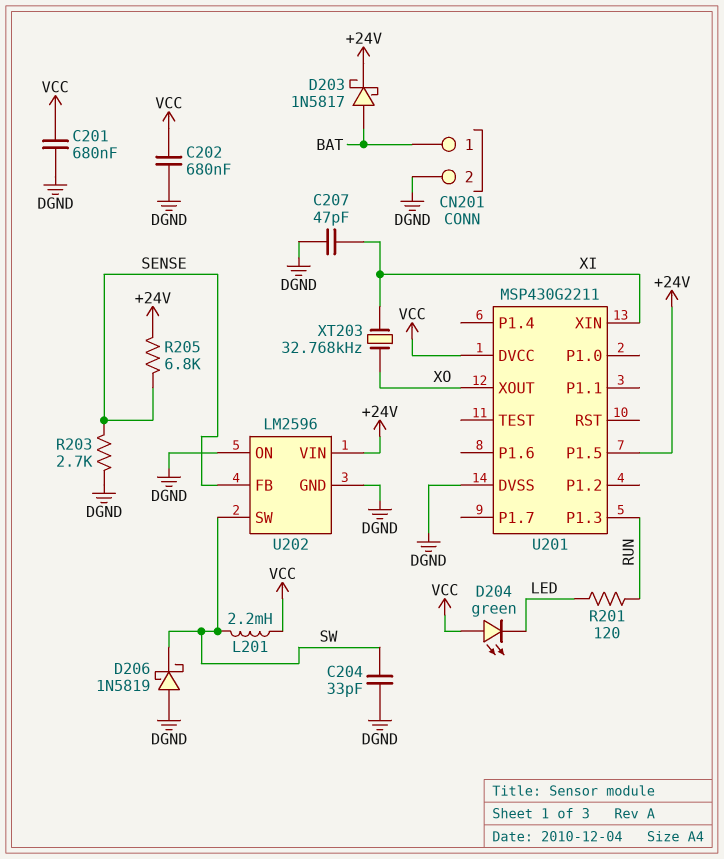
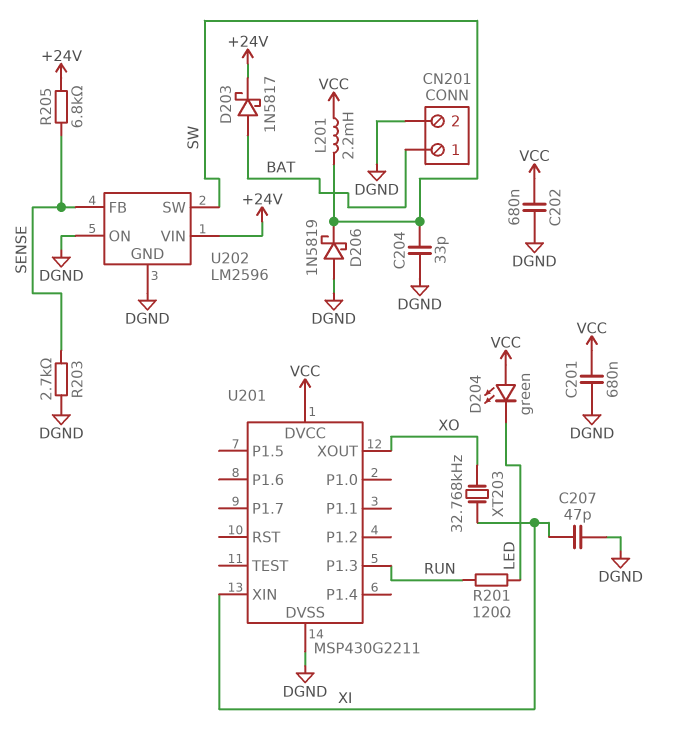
U201 pin P1.5: +24V -> none

